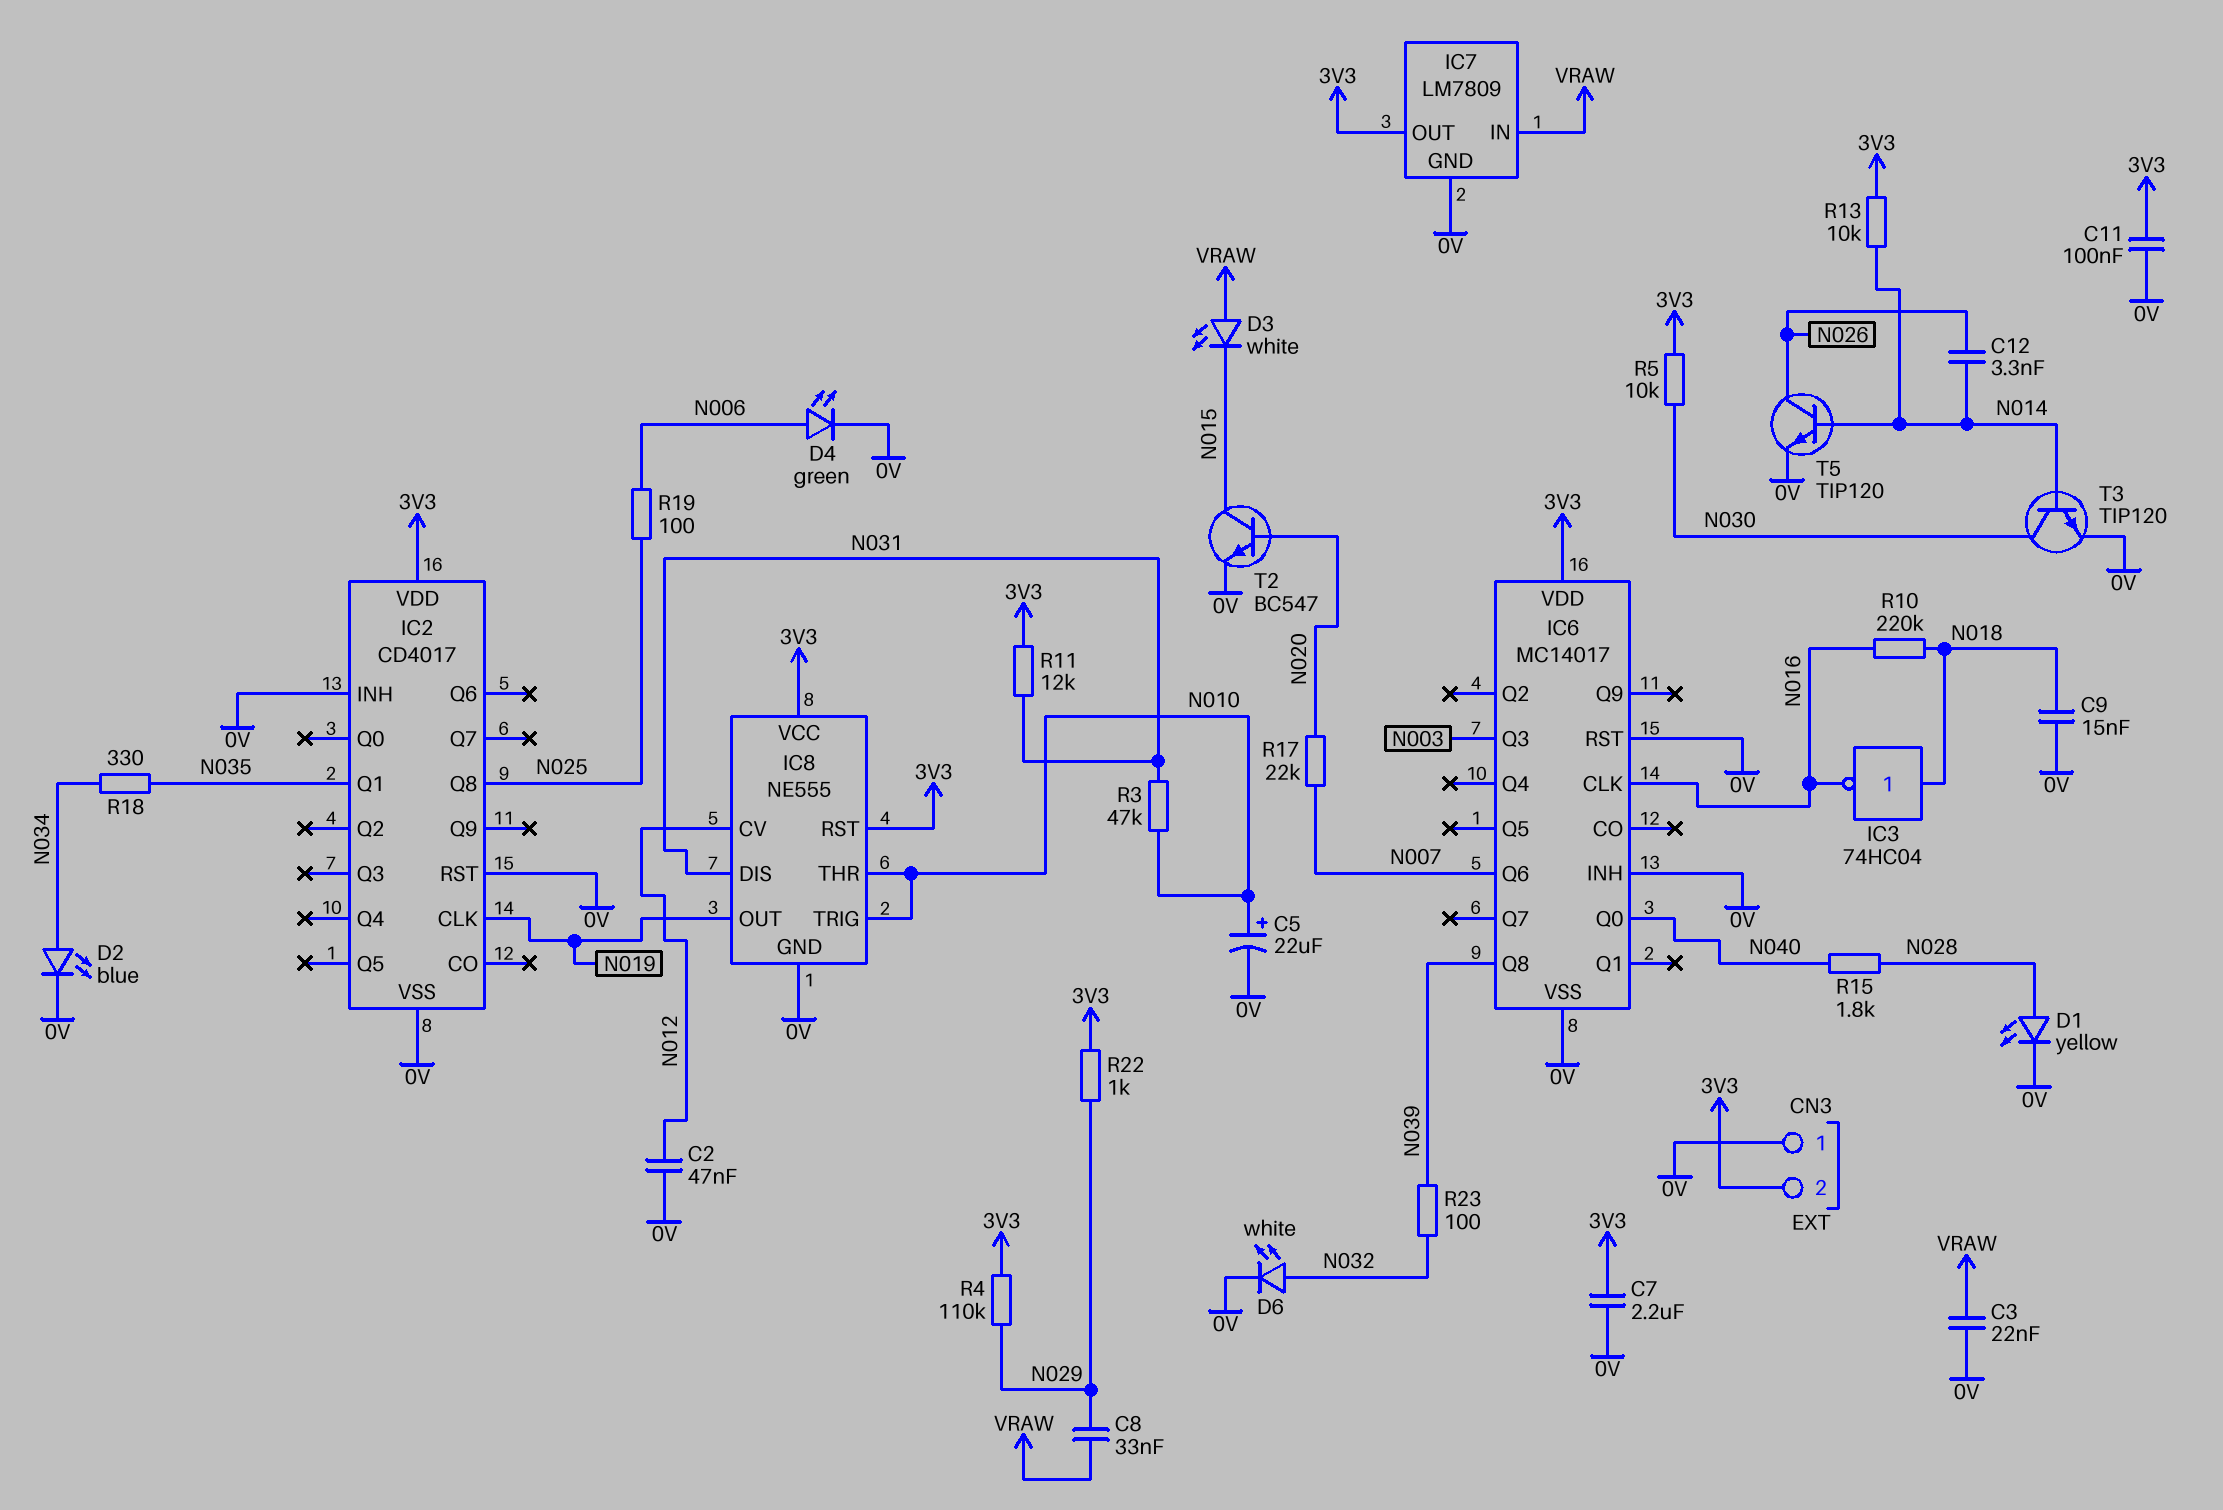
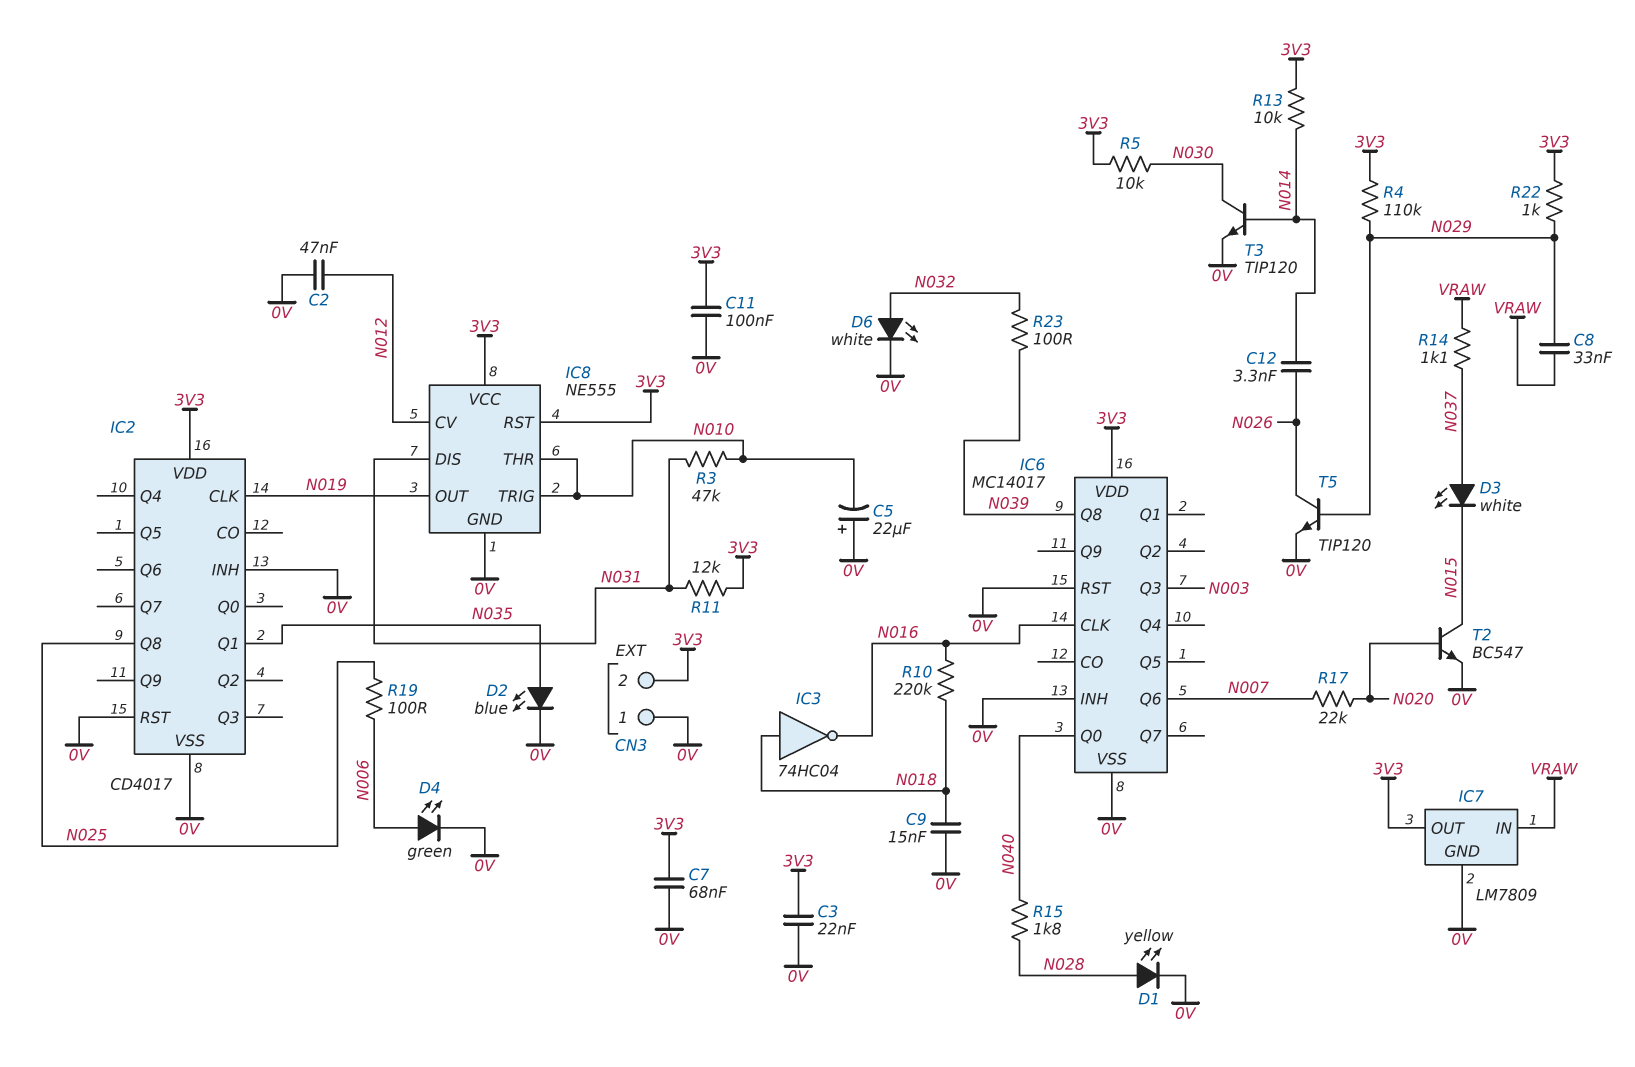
C3: 22nF (0V, VRAW) -> 22nF (0V, 3V3)
C5: 22uF (plus N010, minus 0V) -> 22uF (plus 0V, minus N010)
C7: 2.2uF (0V, 3V3) -> 68nF (0V, 3V3)
D2: LED blue (A N034, K 0V) -> LED blue (A N035, K 0V)
D3: LED white (A VRAW, K N015) -> LED white (A N037, K N015)
R14: none -> 1.1k (N037, VRAW)
R18: 330 (N034, N035) -> none
T5: NPN TIP120 (B N014, C N026, E 0V) -> NPN TIP120 (B N029, C N026, E 0V)

